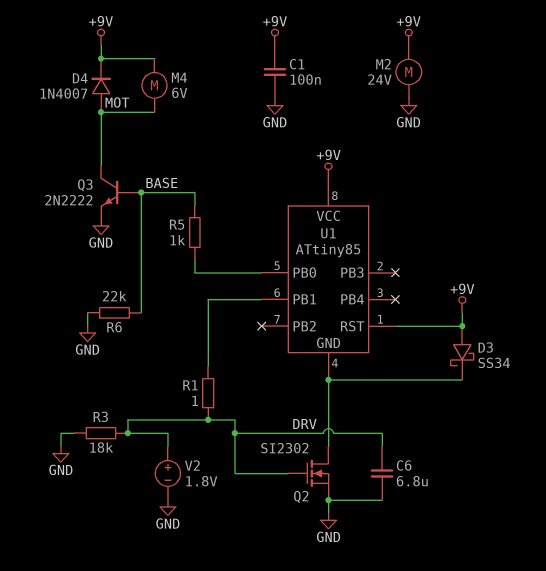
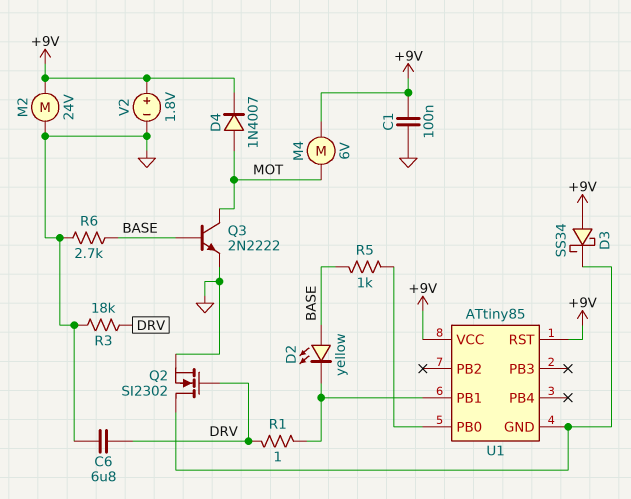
D2: none -> LED yellow (A BASE, K U1/PB1)
R6: 22k (BASE, GND) -> 2.7k (BASE, GND)
V2: 1.8V (plus DRV, minus GND) -> 1.8V (plus +9V, minus GND)

